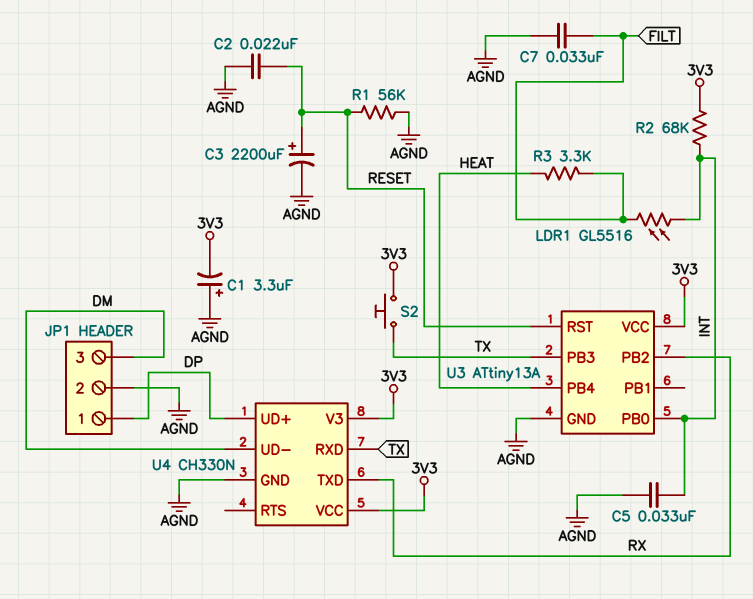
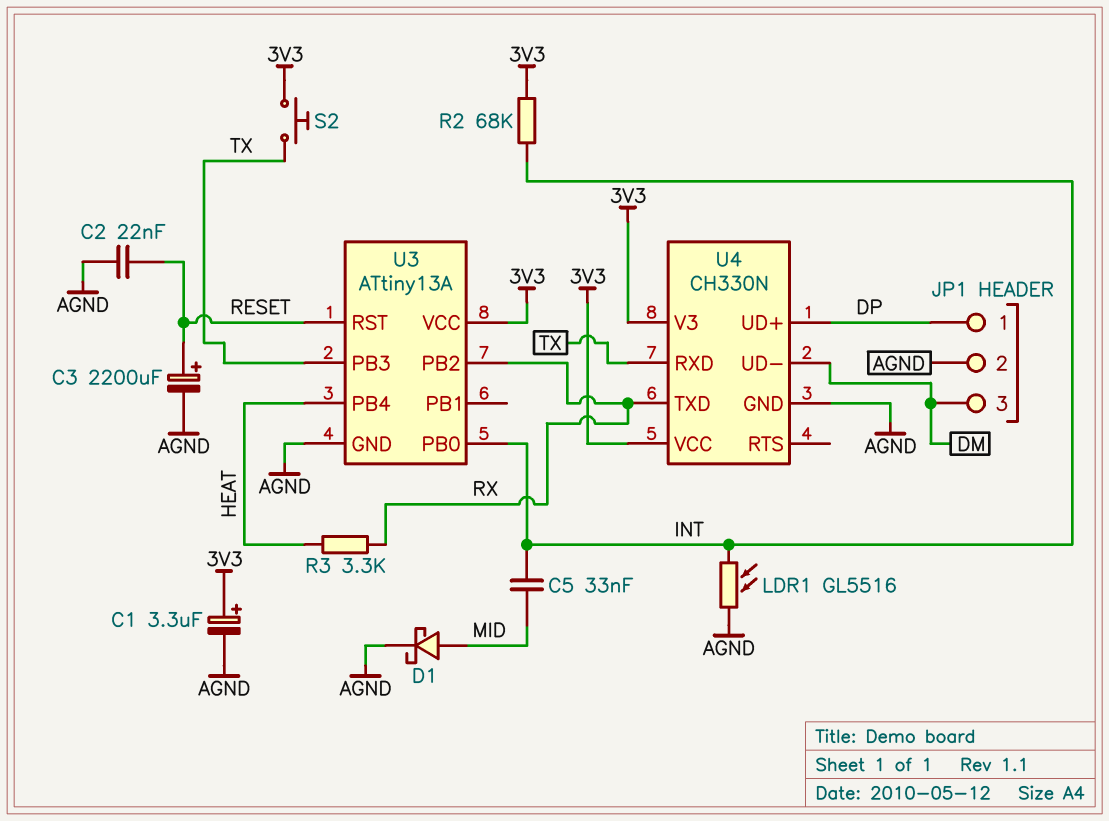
C1: 3.3uF (plus AGND, minus 3V3) -> 3.3uF (plus 3V3, minus AGND)
C5: 33nF (AGND, INT) -> 33nF (INT, MID)
C7: 33nF (AGND, FILT) -> none
D1: none -> schottky (A MID, K AGND)
LDR1: GL5516 (FILT, INT) -> GL5516 (AGND, INT)
R1: 56k (AGND, RESET) -> none
R3: 3.3k (FILT, HEAT) -> 3.3k (HEAT, RX)

